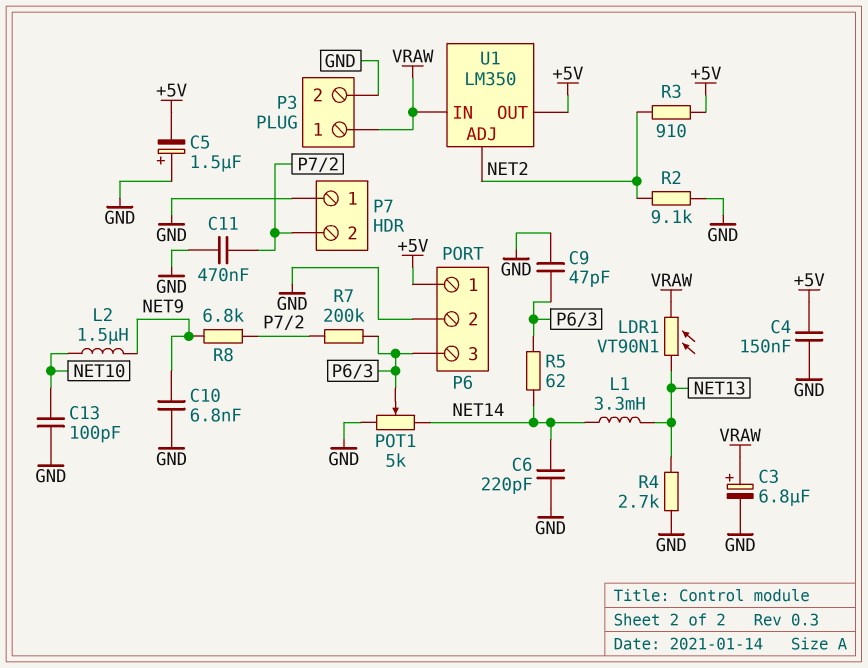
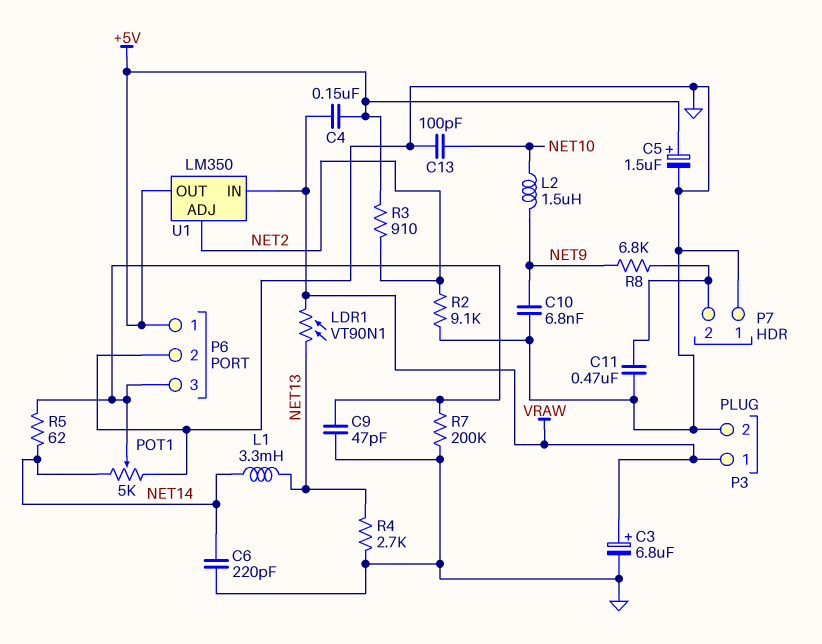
C4: 150nF (+5V, GND) -> 150nF (+5V, VRAW)
C5: 1.5uF (plus GND, minus +5V) -> 1.5uF (plus +5V, minus GND)
R7: 200k (P6/3, P7/2) -> 200k (GND, P6/3)

